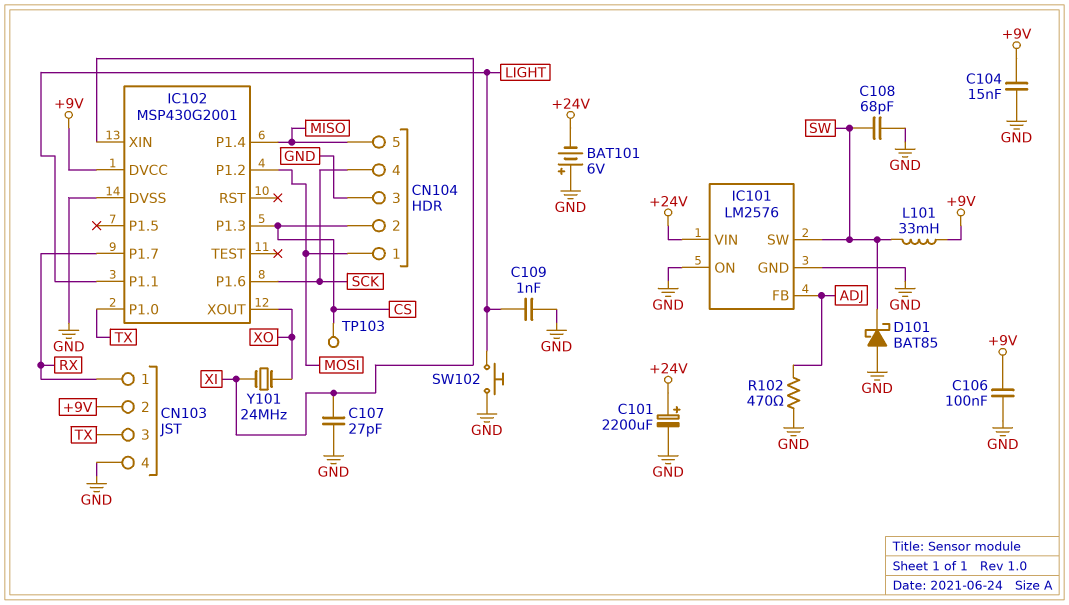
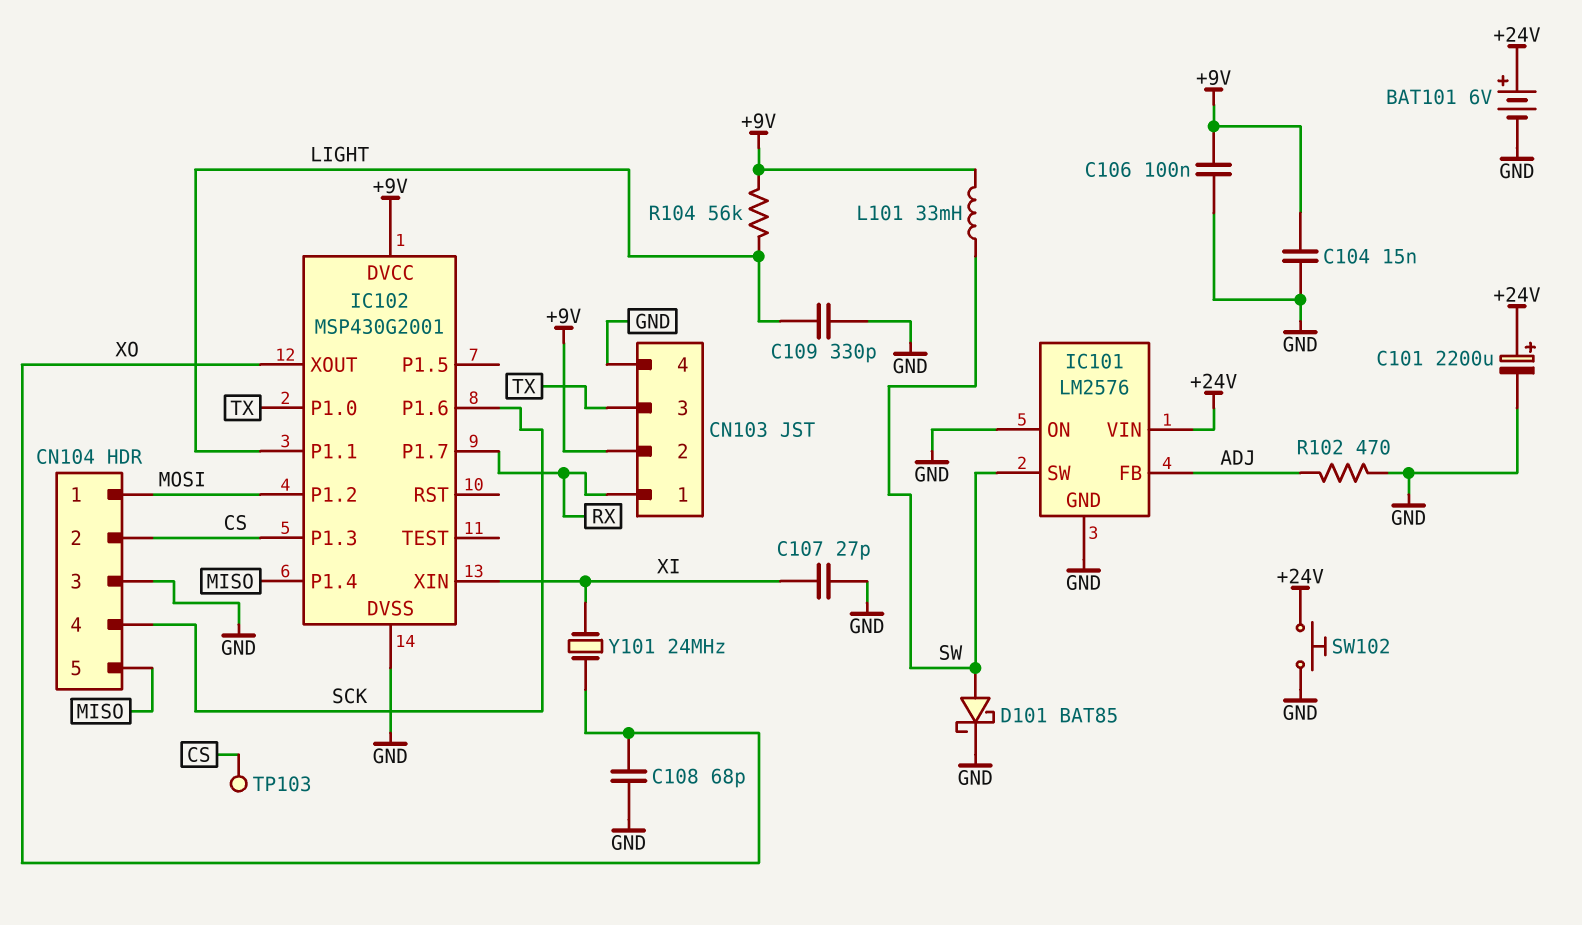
BAT101: 6V (plus GND, minus +24V) -> 6V (plus +24V, minus GND)
C108: 68pF (GND, SW) -> 68pF (GND, XO)
C109: 1nF (GND, LIGHT) -> 330pF (GND, LIGHT)
D101: schottky BAT85 (A GND, K SW) -> schottky BAT85 (A SW, K GND)
R104: none -> 56k (+9V, LIGHT)
SW102: button (GND, LIGHT) -> button (+24V, GND)

